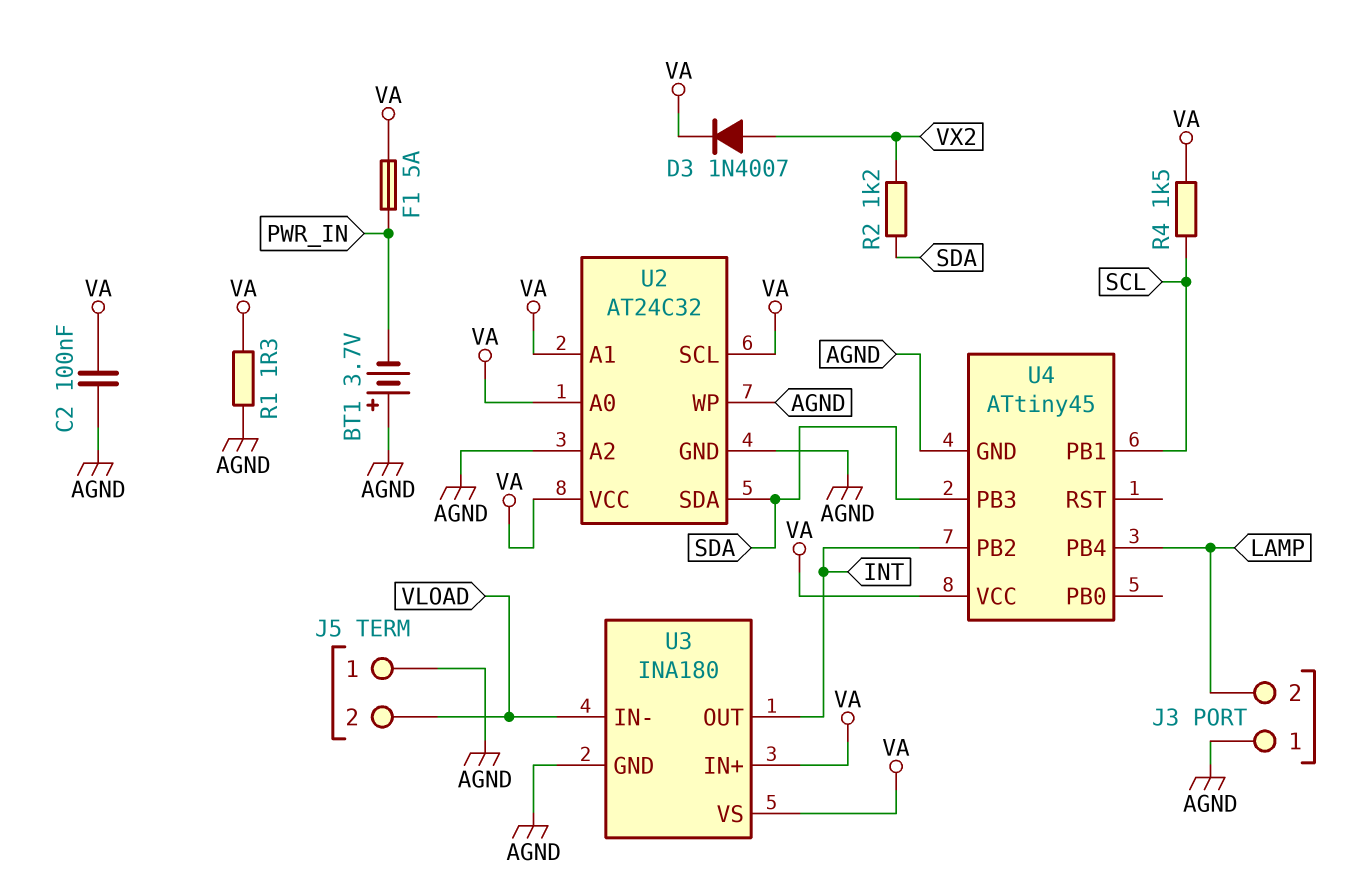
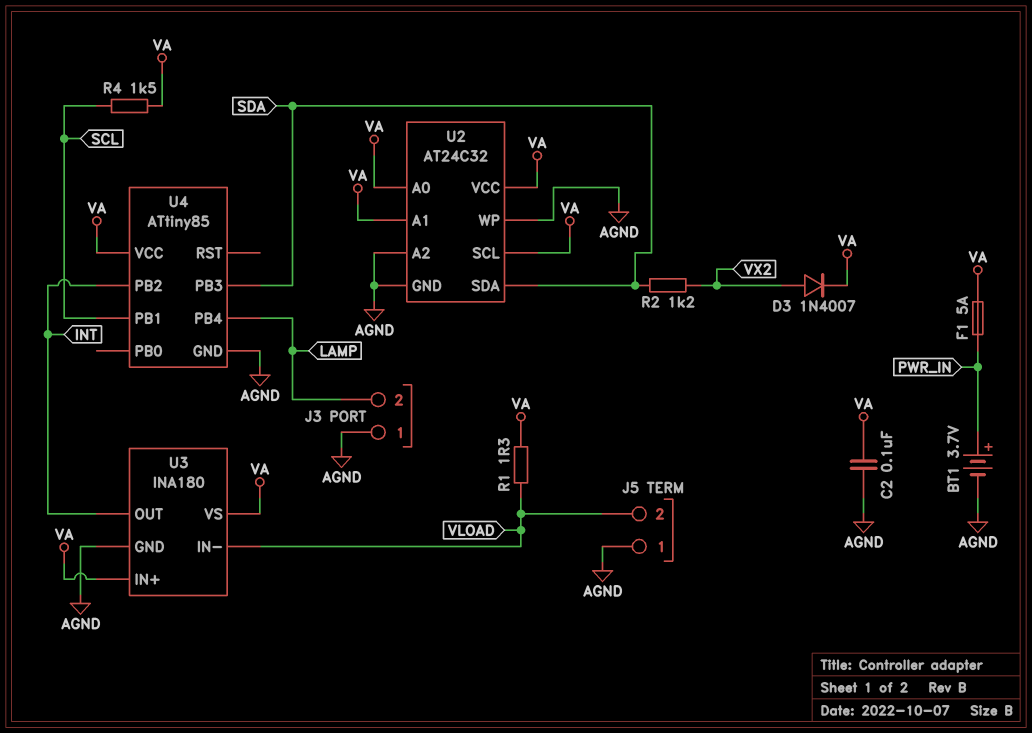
BT1: 3.7V (plus AGND, minus PWR_IN) -> 3.7V (plus PWR_IN, minus AGND)
R1: 1.3 (AGND, VA) -> 1.3 (VA, VLOAD)
U4: ATtiny45 -> ATtiny85

